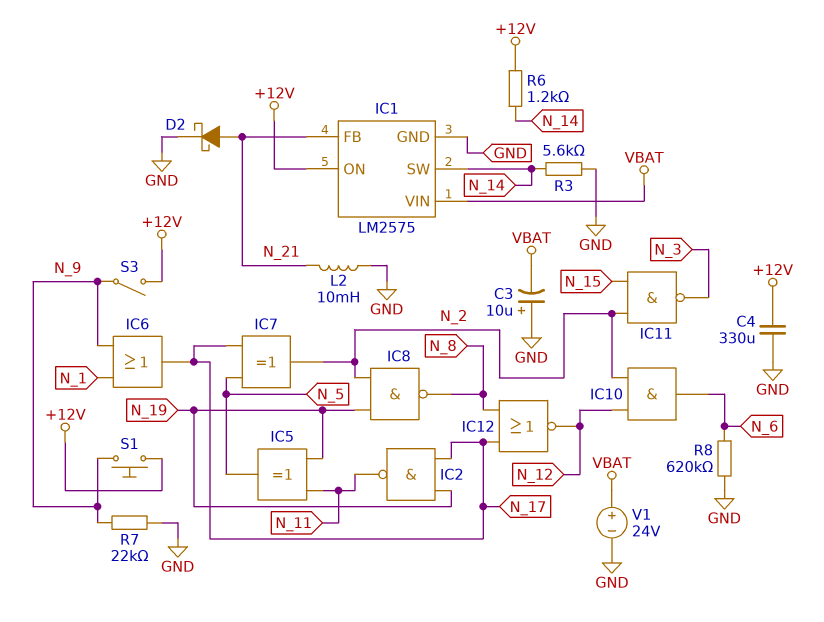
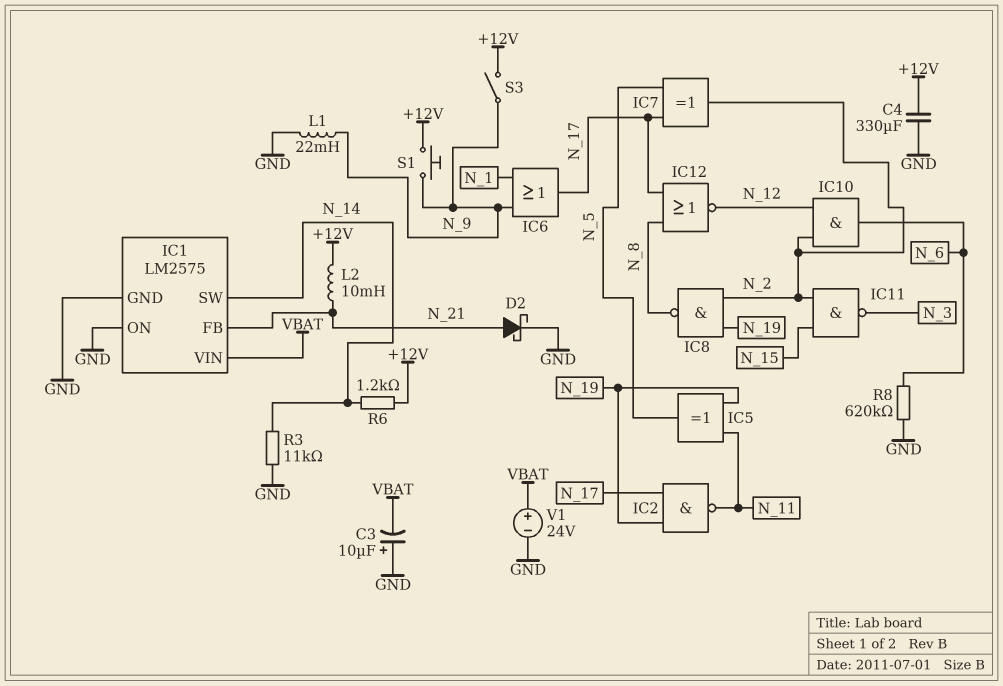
IC1 pin ON: +12V -> GND
L1: none -> 22mH (GND, N_9)
L2: 10mH (GND, N_21) -> 10mH (+12V, N_21)
R3: 5.6k (GND, N_14) -> 11k (GND, N_14)
R7: 22k (GND, N_9) -> none

